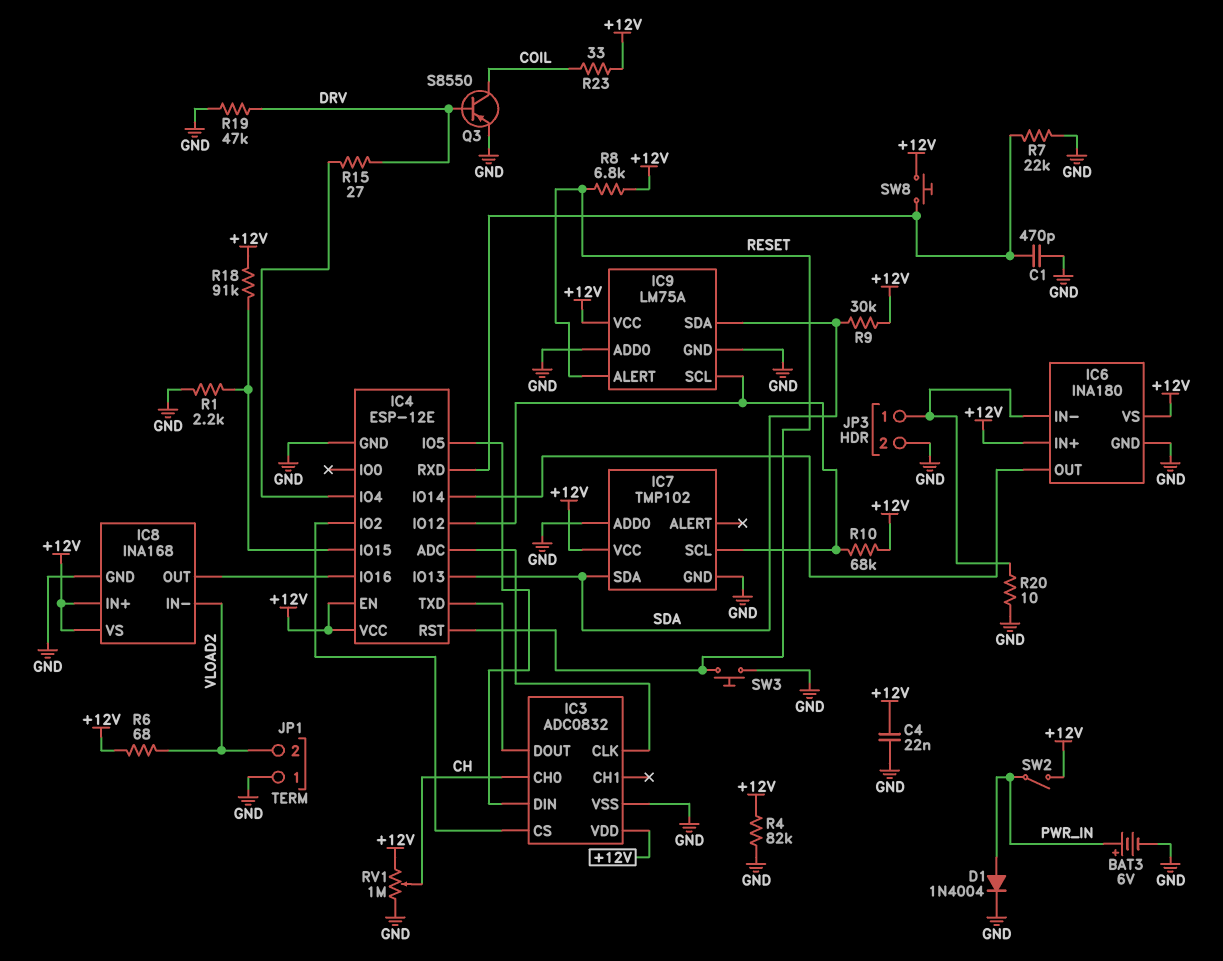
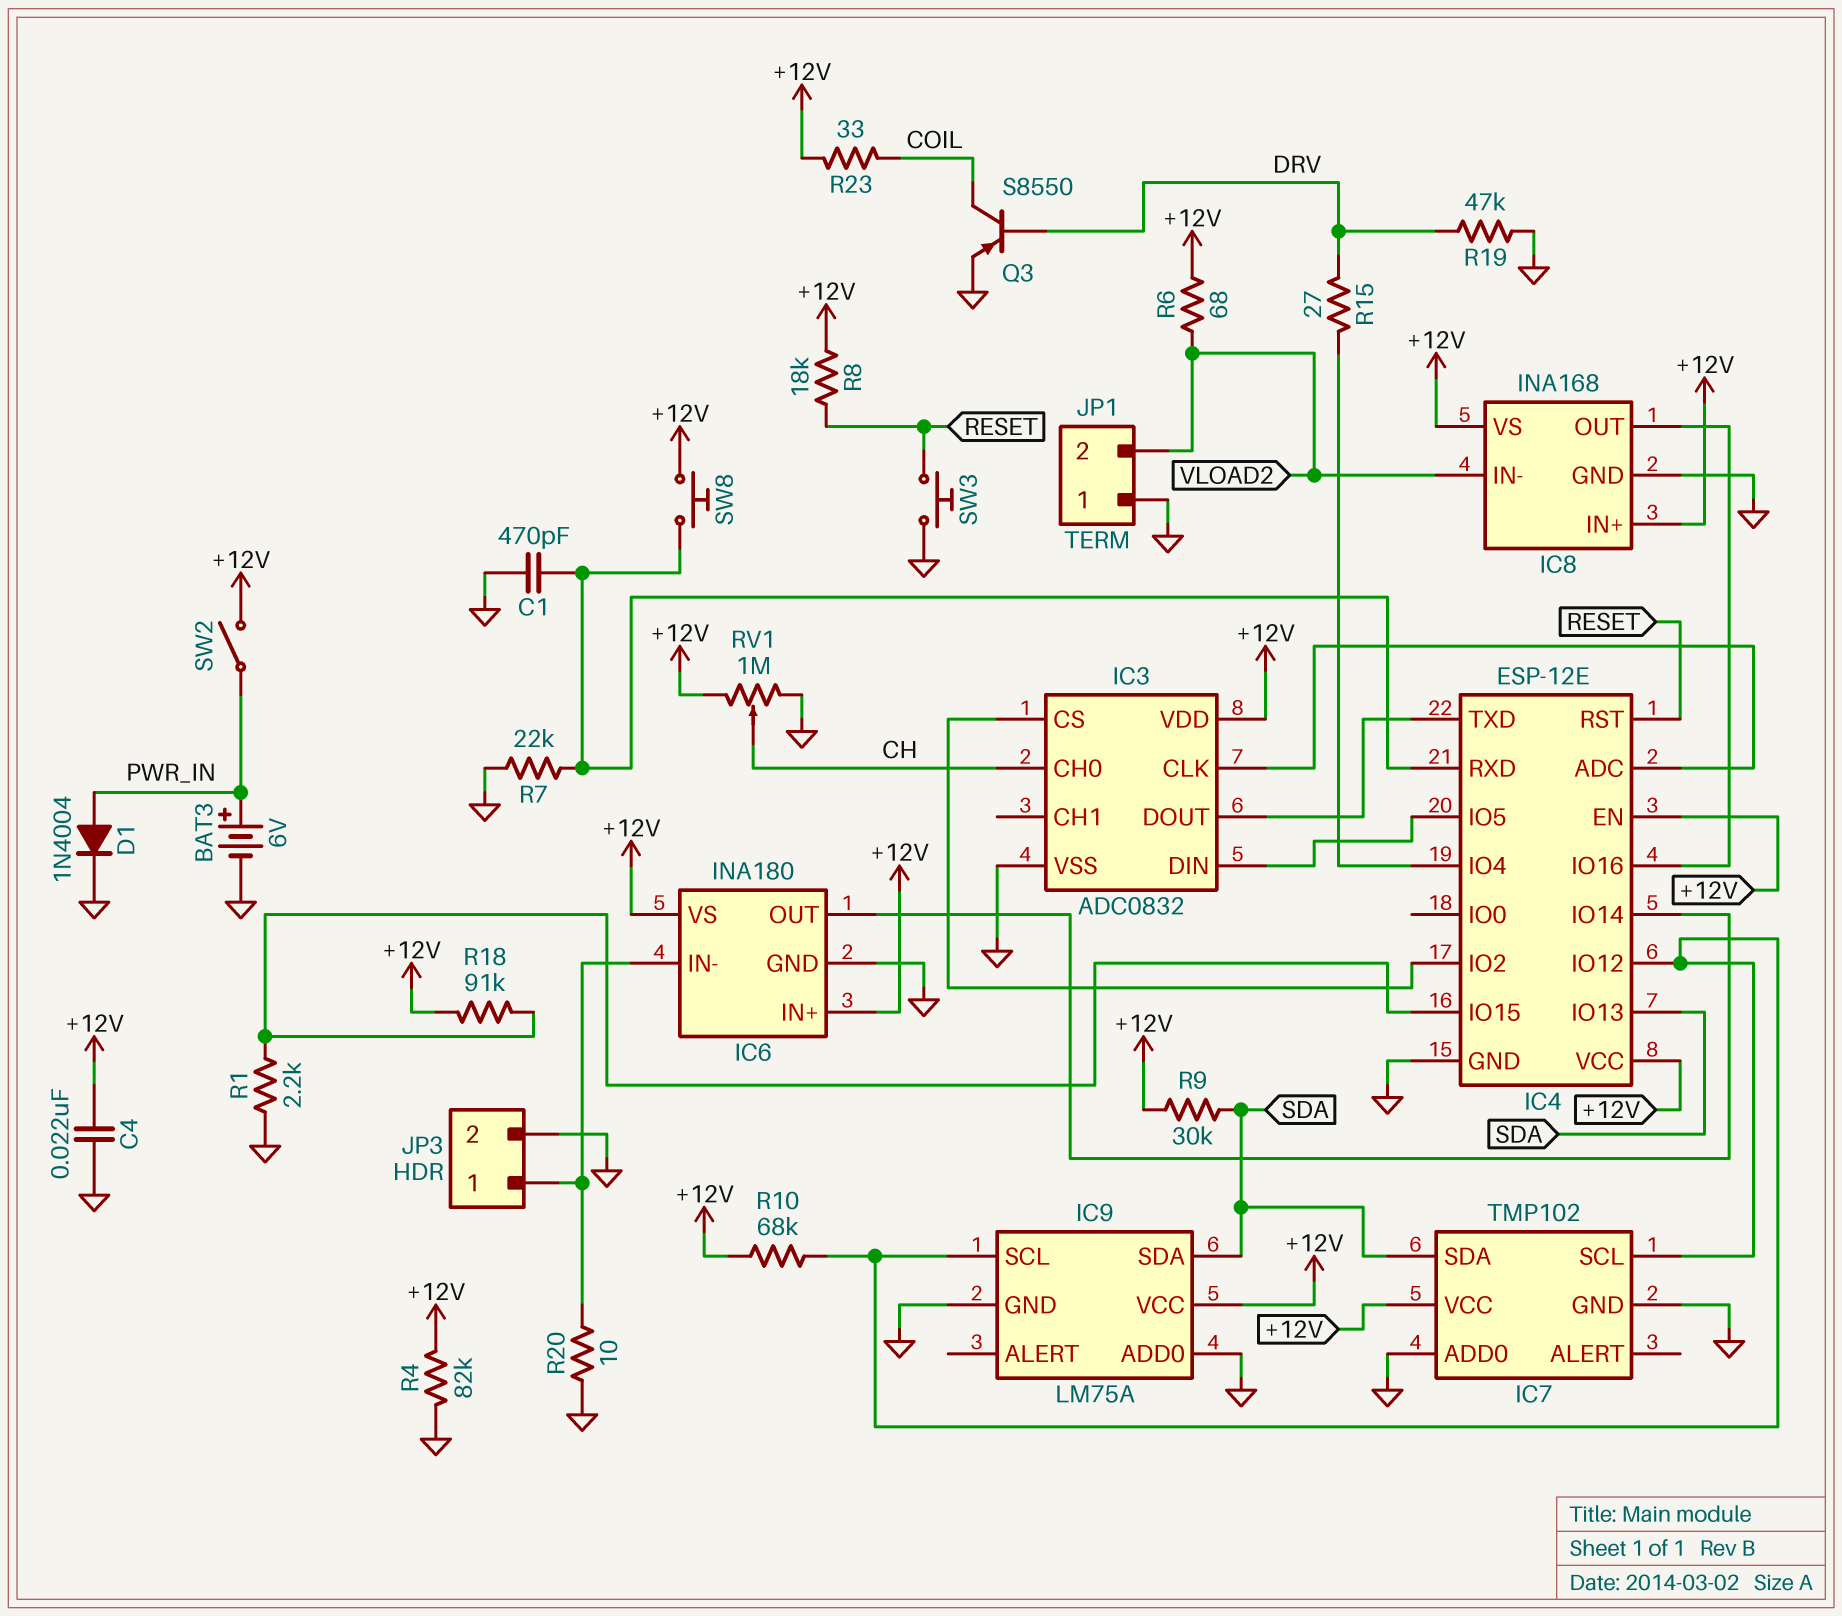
IC9 pin ALERT: RESET -> none
R8: 6.8k (+12V, RESET) -> 18k (+12V, RESET)

